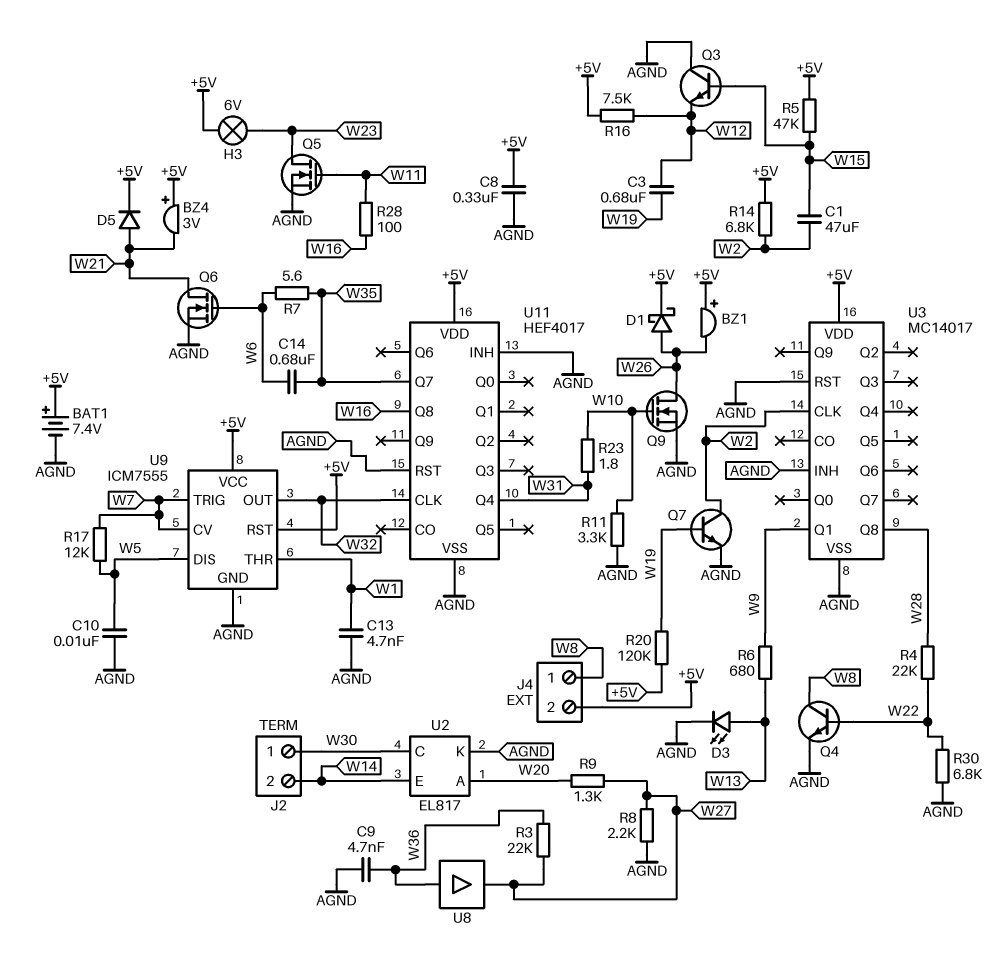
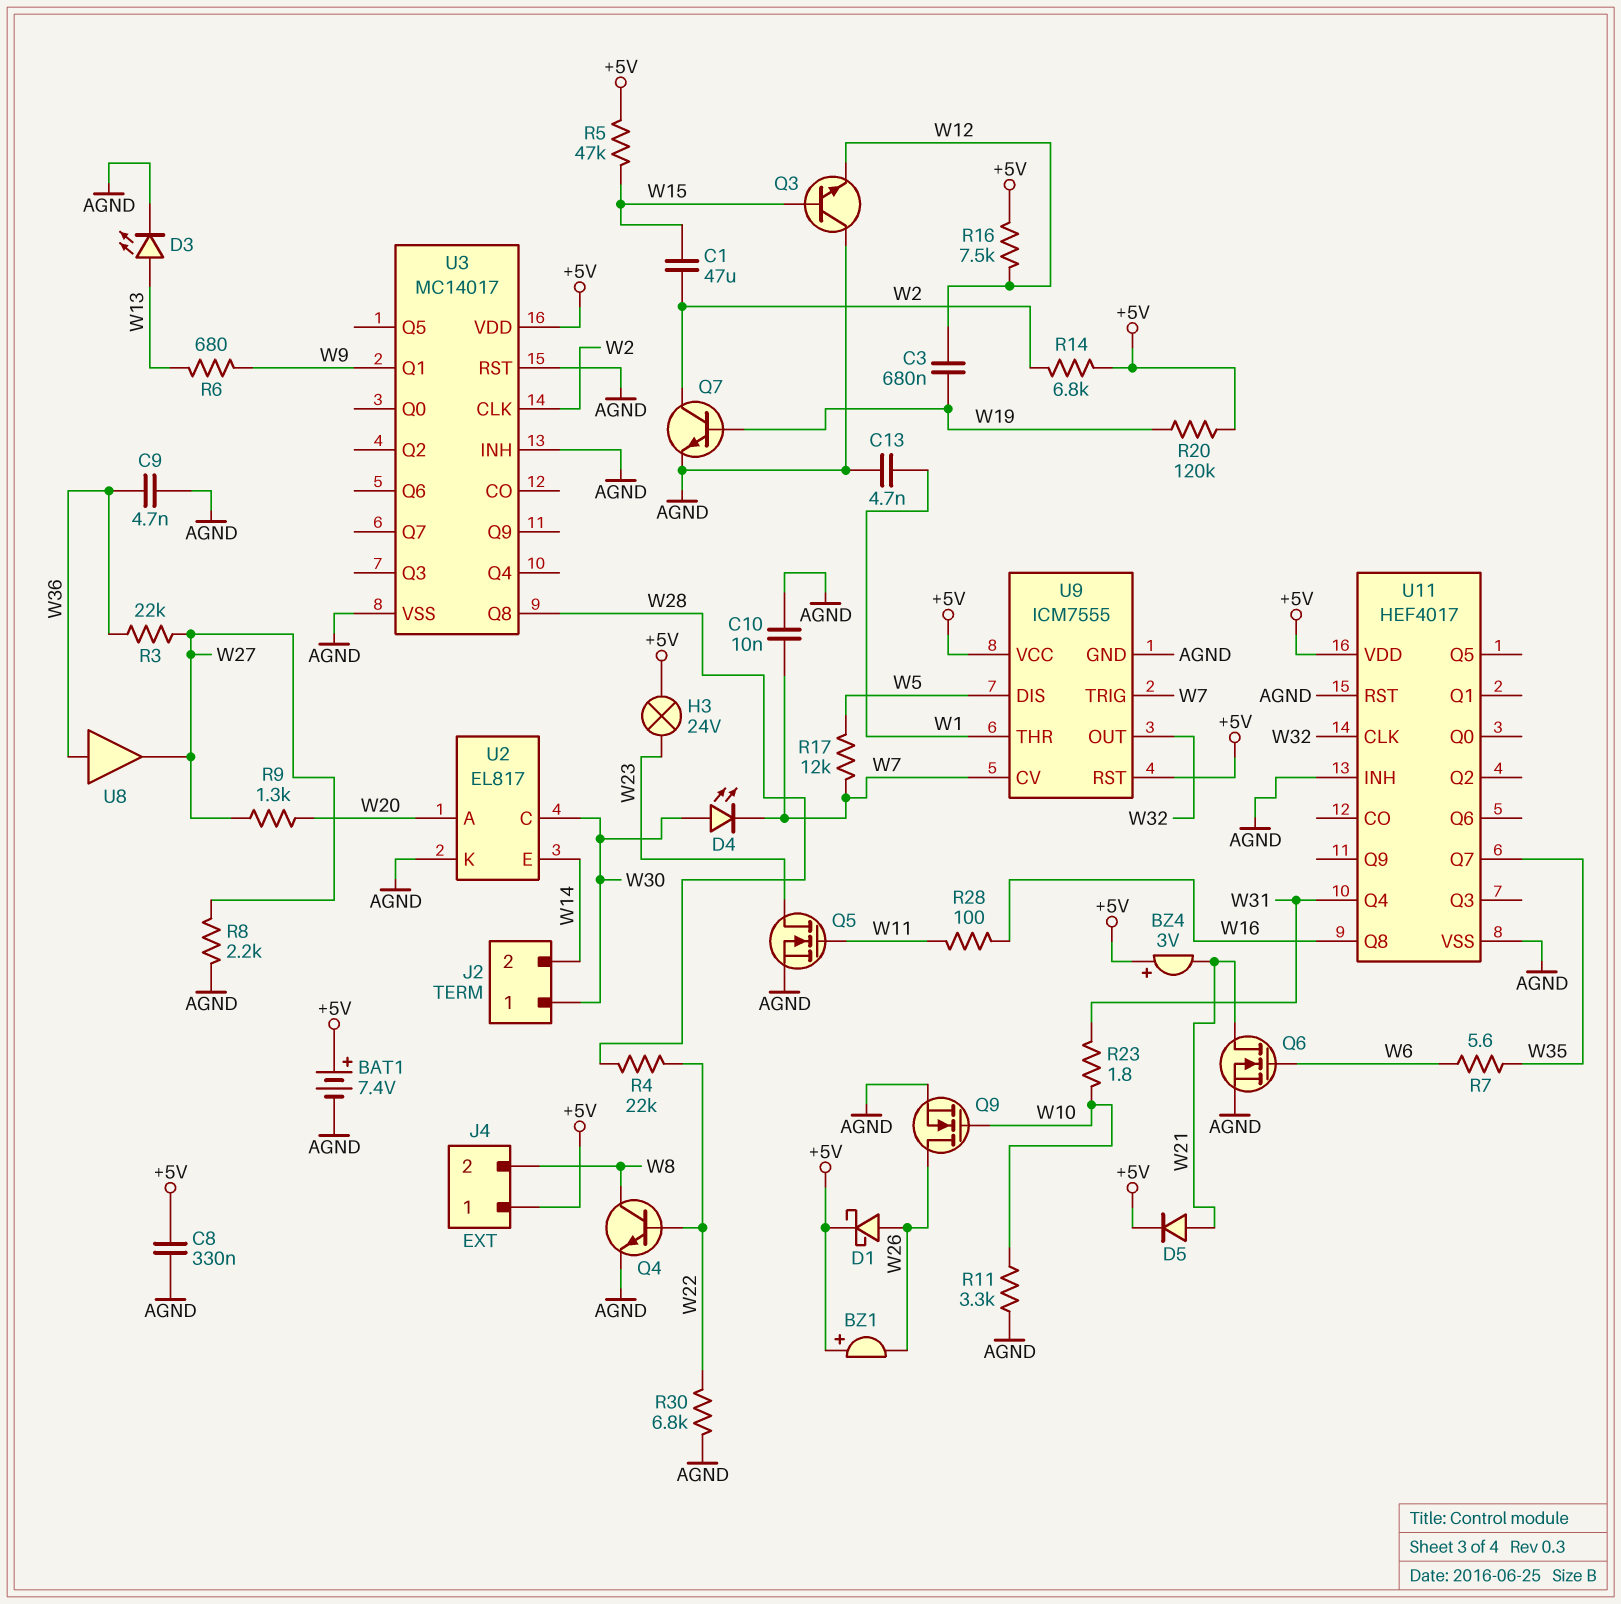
C10: 10nF (AGND, W5) -> 10nF (AGND, W7)
C14: 680nF (W6, W35) -> none
D4: none -> LED (A W30, K W7)
H3: lamp 6V (+5V, W23) -> lamp 24V (+5V, W23)
J4 pin 1: W8 -> +5V
J4 pin 2: +5V -> W8

